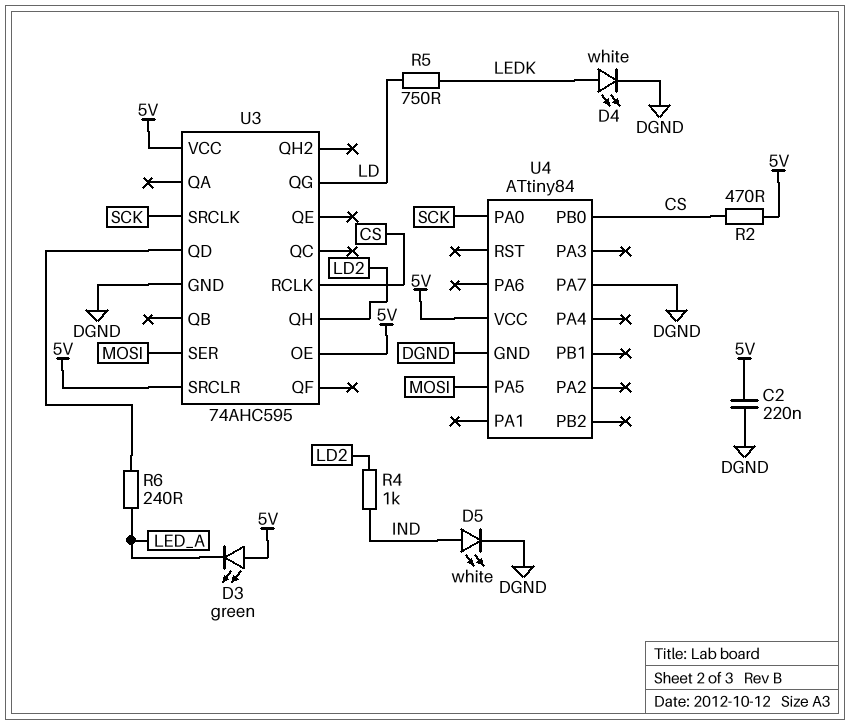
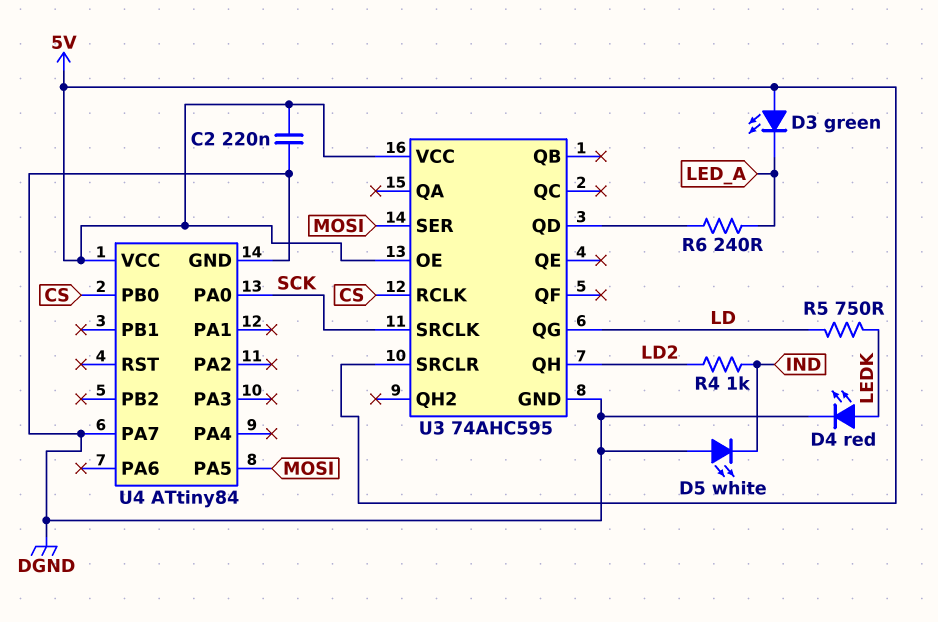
D4: LED white (A LEDK, K DGND) -> LED red (A LEDK, K DGND)
D5: LED white (A IND, K DGND) -> LED white (A DGND, K IND)
R2: 470 (5V, CS) -> none

